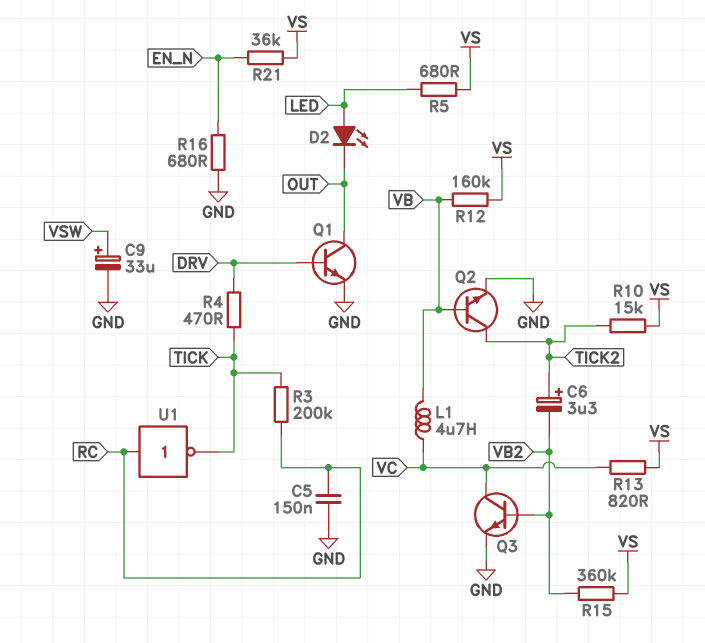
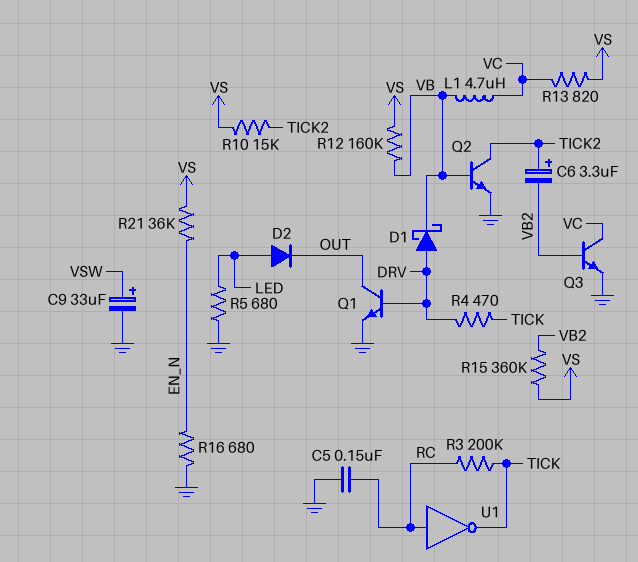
D1: none -> schottky (A DRV, K VB)
D2: LED (A LED, K OUT) -> diode (A LED, K OUT)
R5: 680 (LED, VS) -> 680 (GND, LED)

